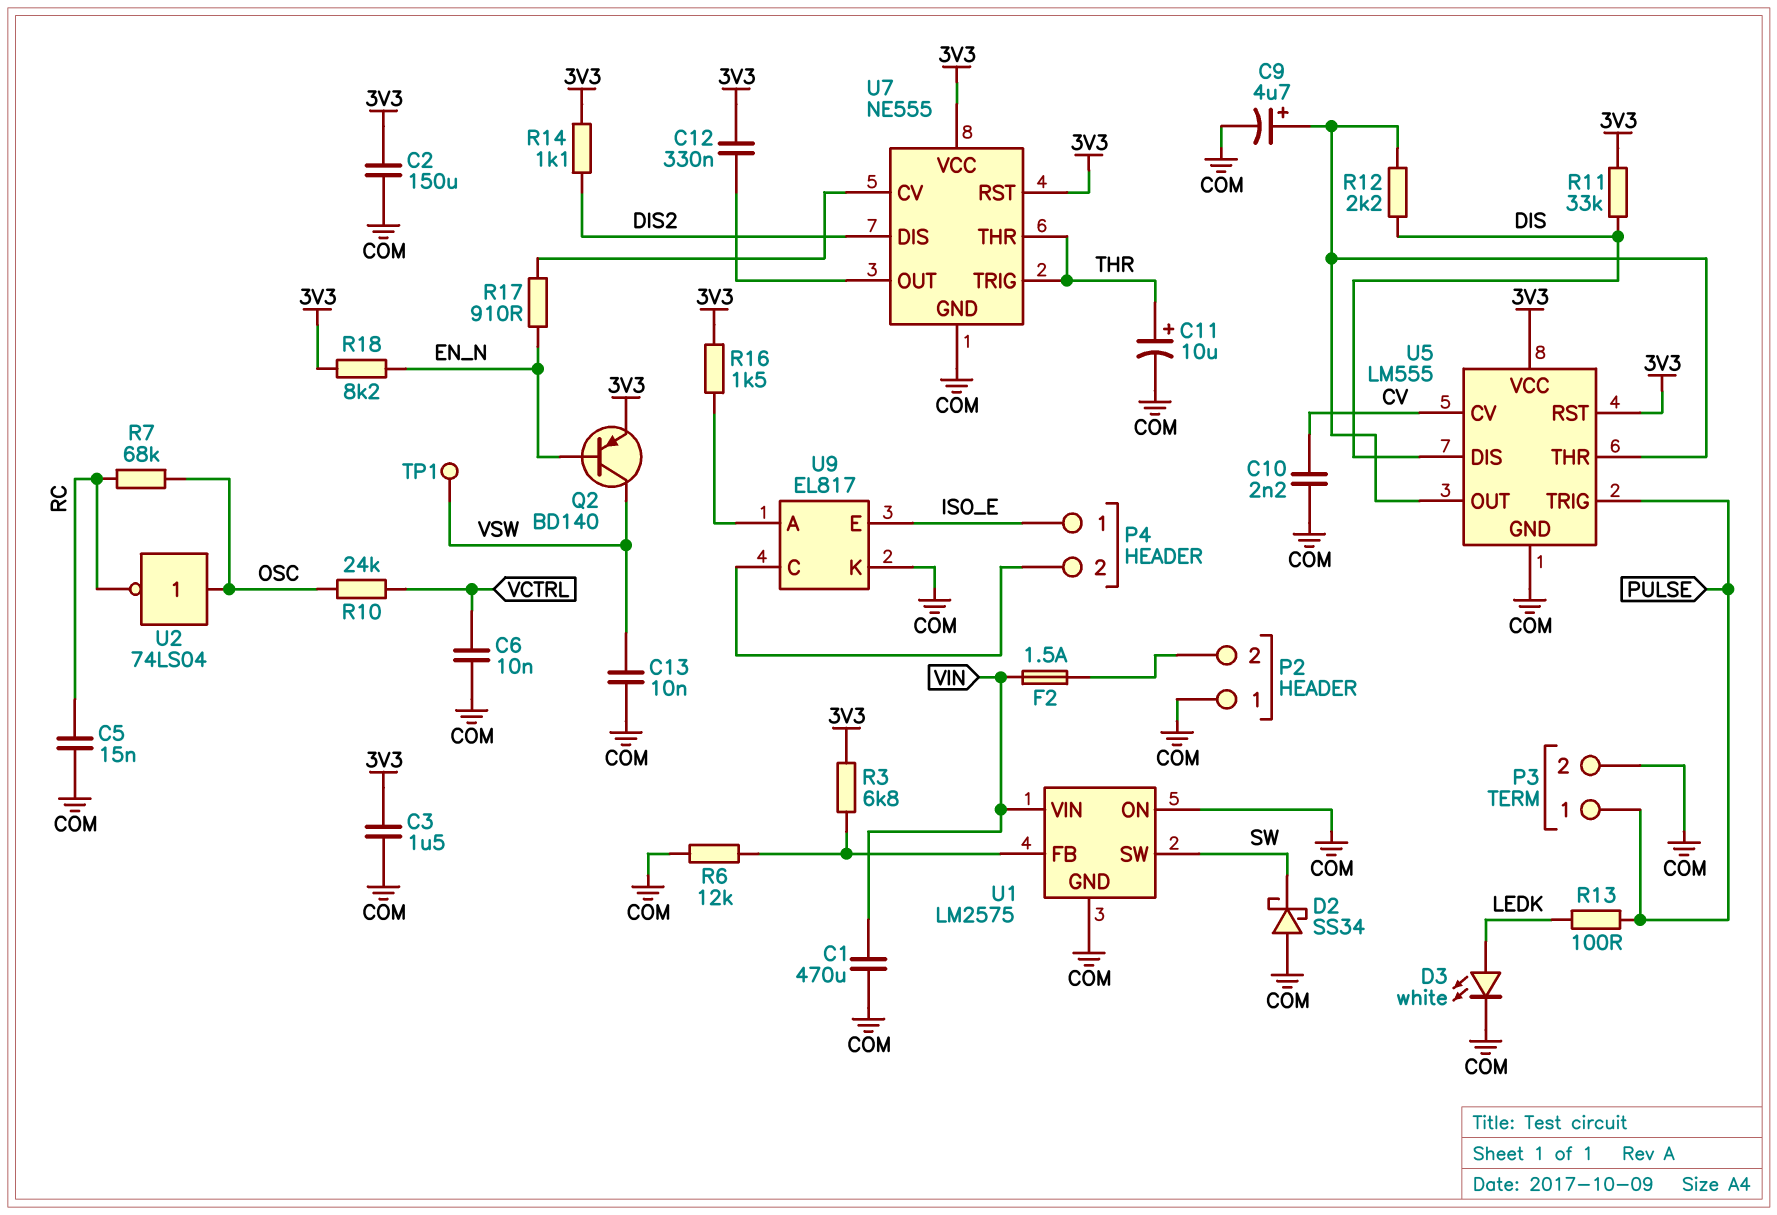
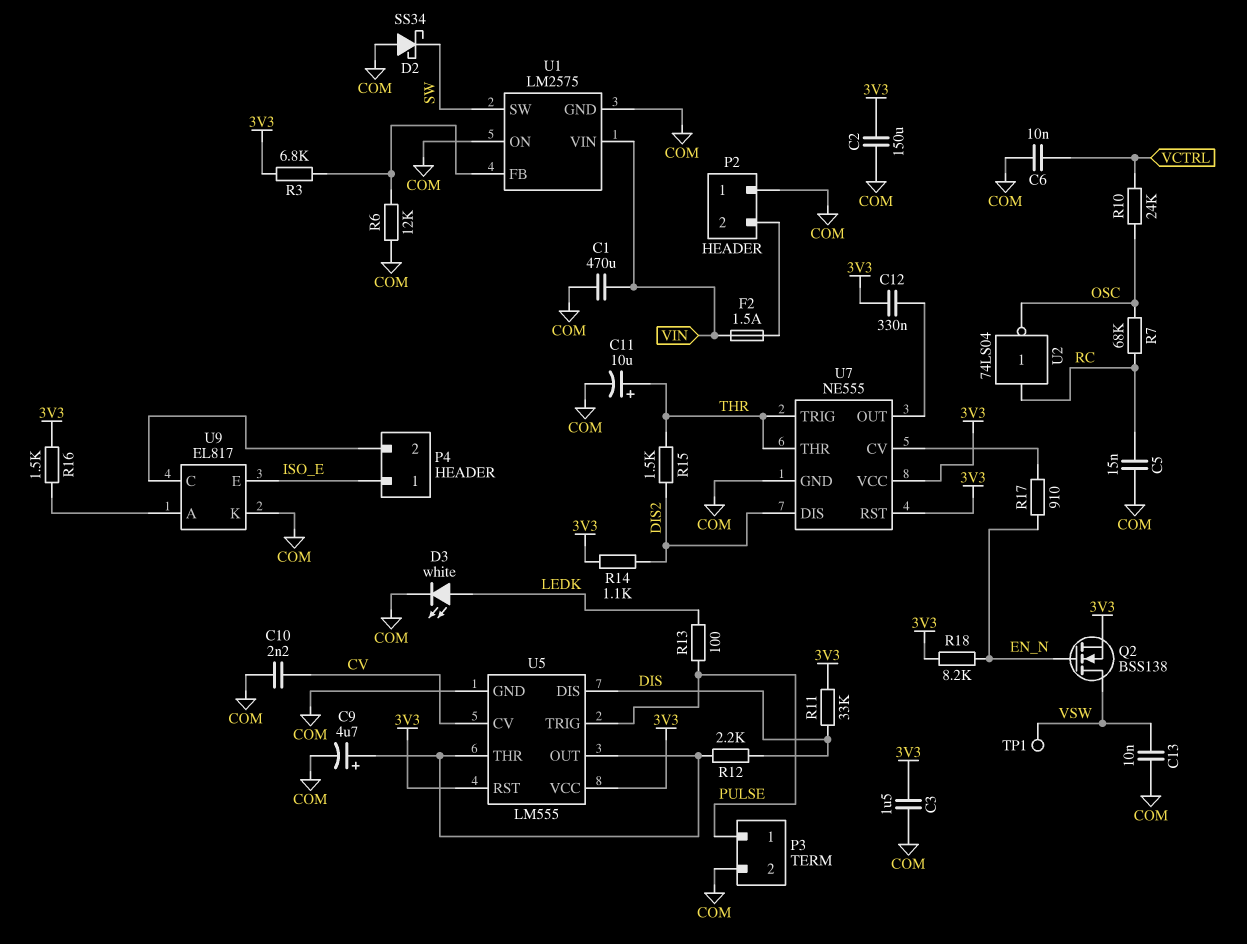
Q2: PNP BD140 (B EN_N, C VSW, E 3V3) -> NMOS BSS138 (G EN_N, D VSW, S 3V3)
R15: none -> 1.5k (DIS2, THR)
U2: NOT 74LS04 (in OSC, out RC) -> NOT 74LS04 (in RC, out OSC)

